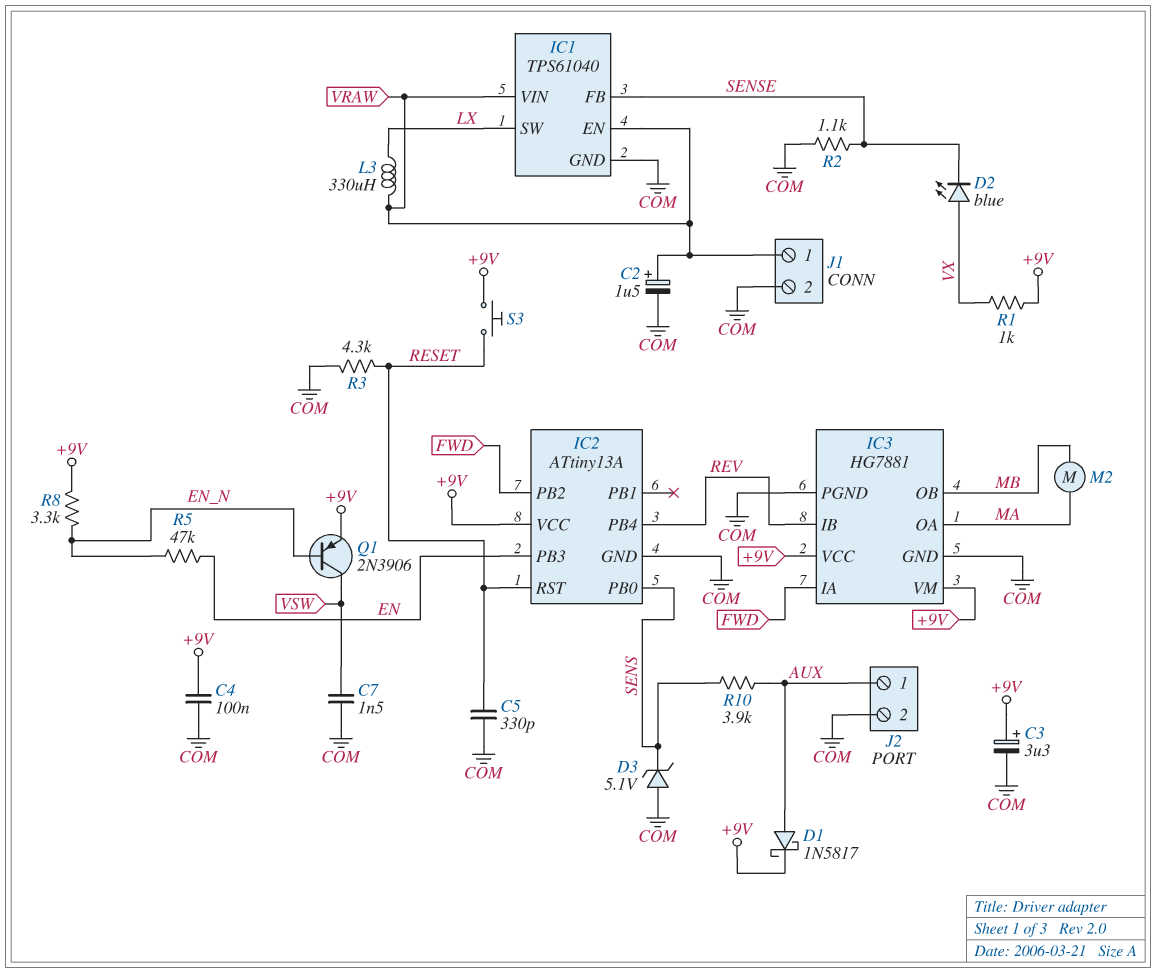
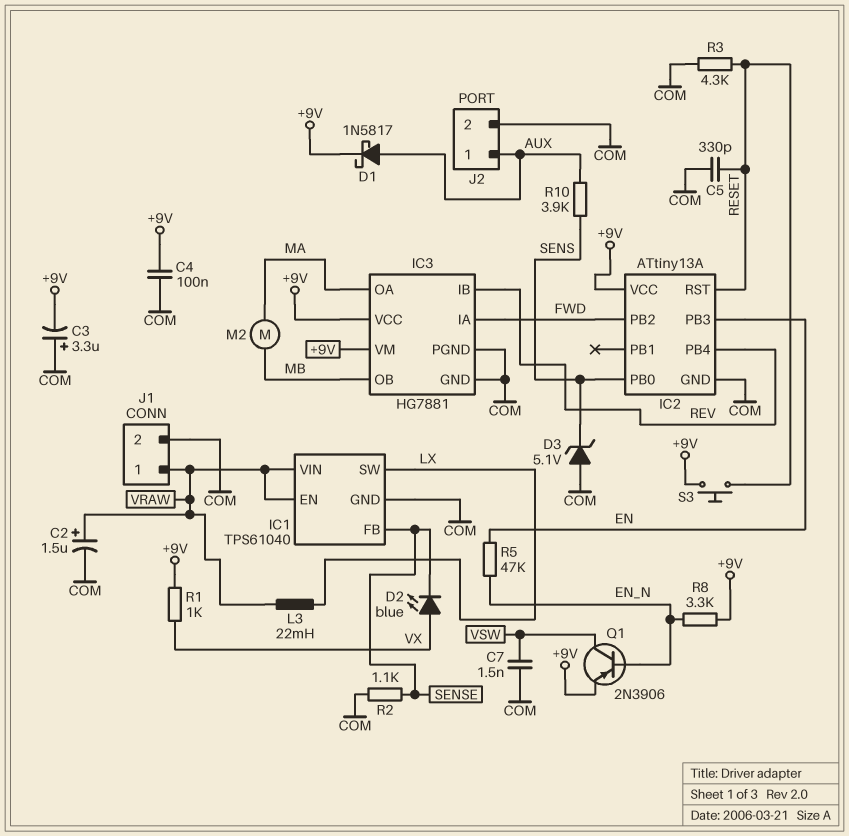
C3: 3.3uF (plus +9V, minus COM) -> 3.3uF (plus COM, minus +9V)
L3: 330uH (LX, VRAW) -> 22mH (LX, VRAW)

